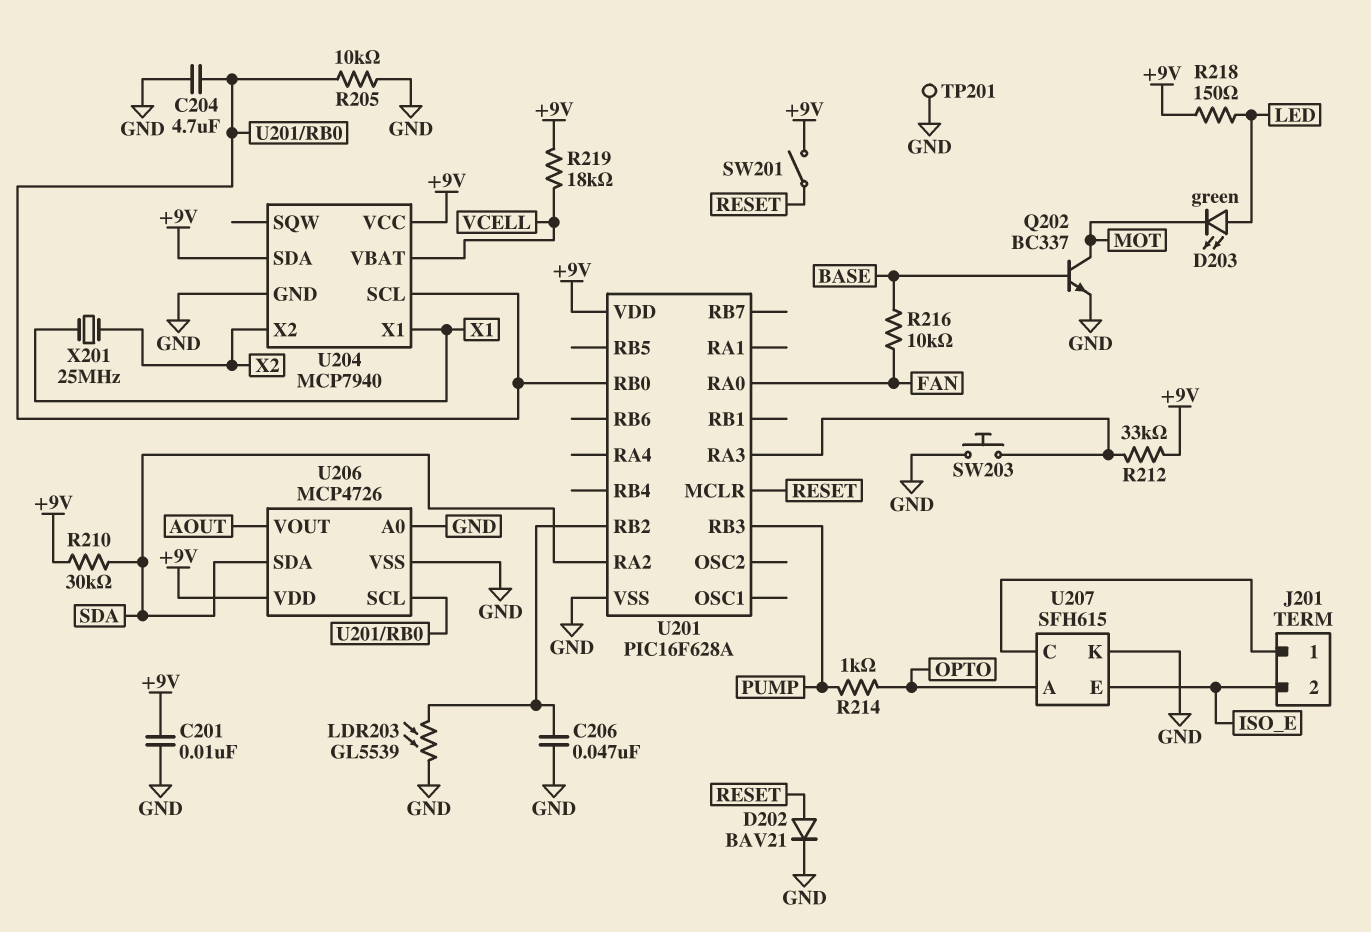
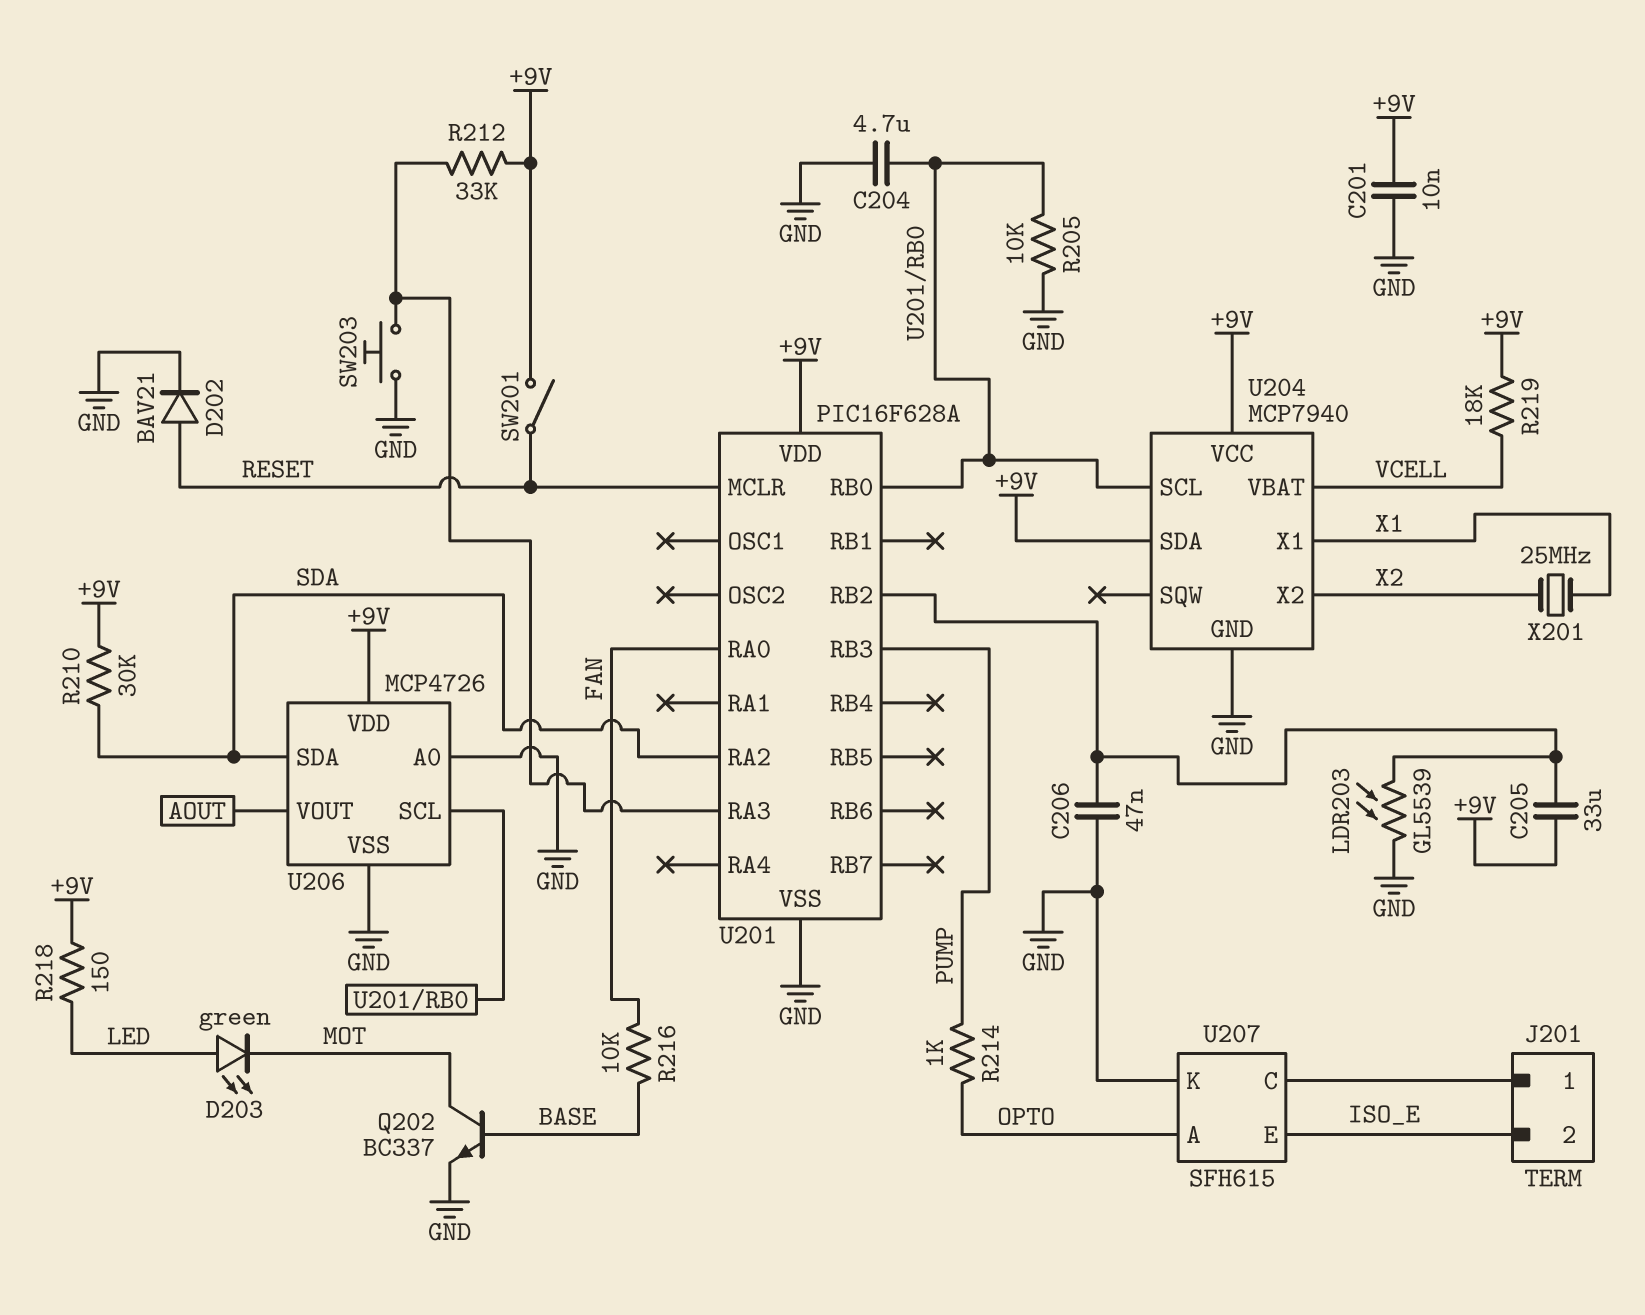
C205: none -> 33uF (+9V, U201/RB2)
TP201: test point (GND) -> none

